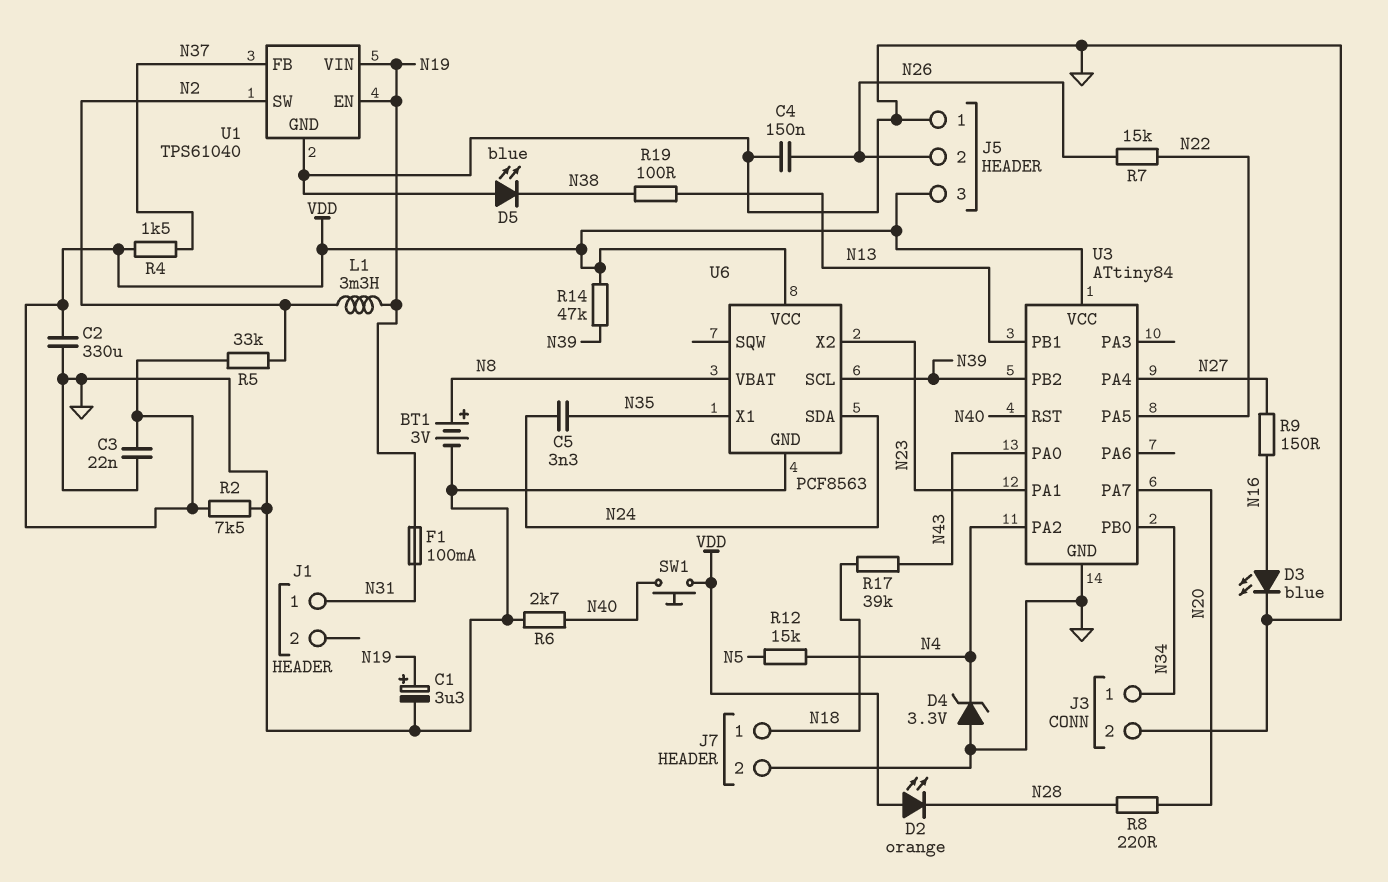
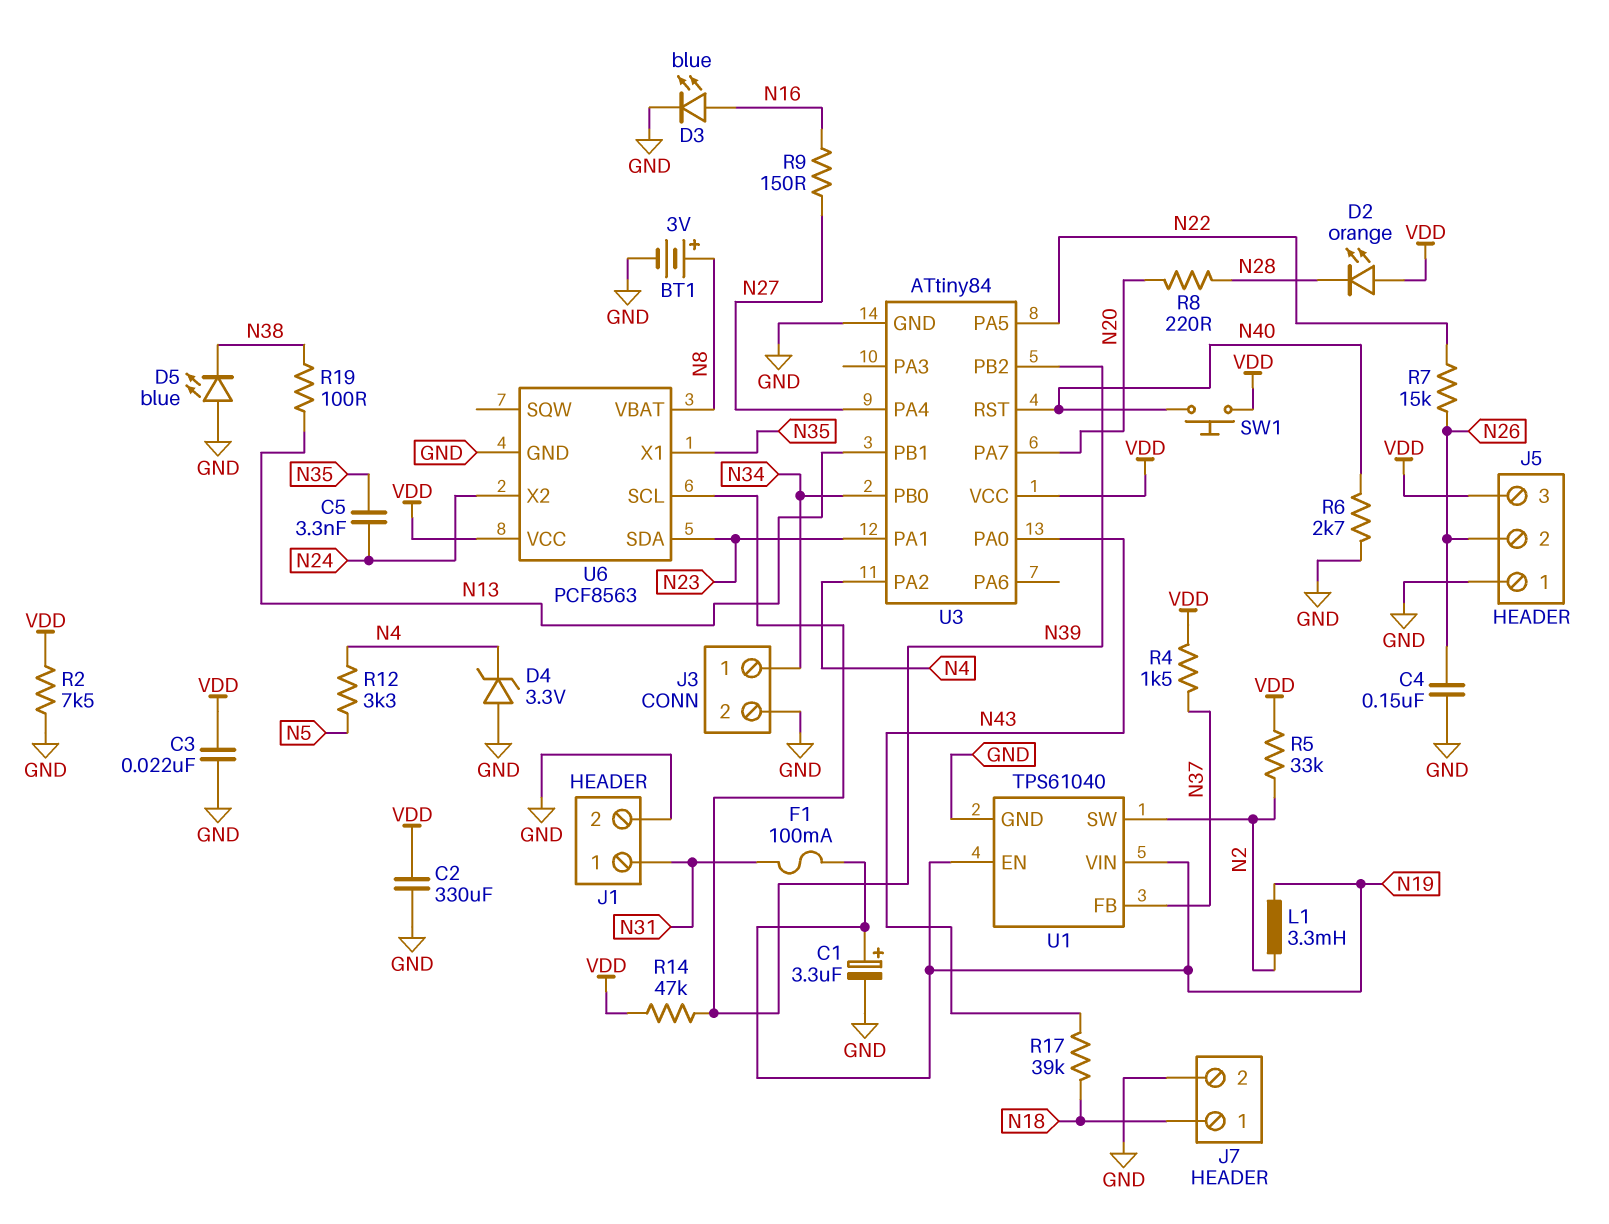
J1 pin 2: none -> GND
R12: 15k (N4, N5) -> 3.3k (N4, N5)
U6 pin SDA: N24 -> N23
U6 pin X2: N23 -> N24

